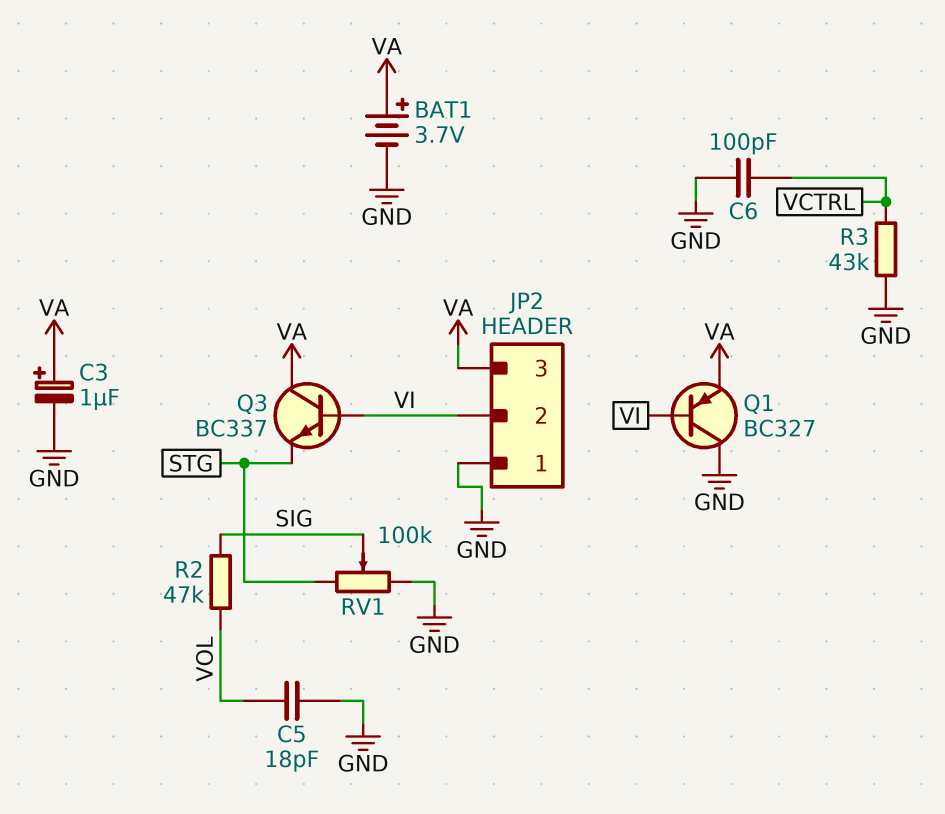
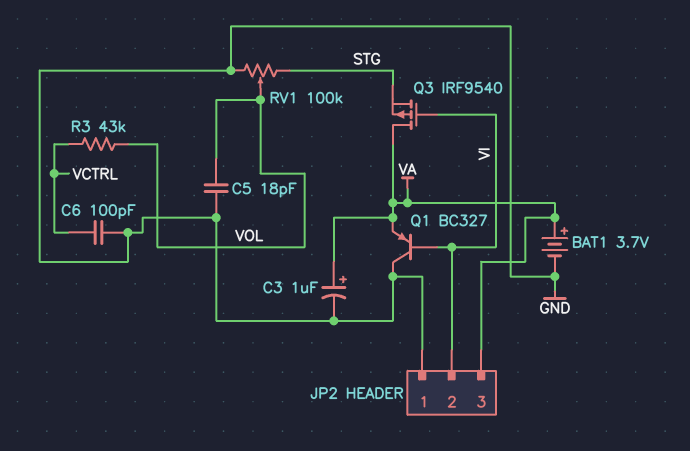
Q3: NPN BC337 (B VI, C VA, E STG) -> PMOS IRF9540 (G VI, D VA, S STG)
R2: 47k (SIG, VOL) -> none
R3: 43k (GND, VCTRL) -> 43k (VCTRL, VOL)
RV1: 100k (GND, STG, wiper SIG) -> 100k (GND, STG, wiper VOL)

